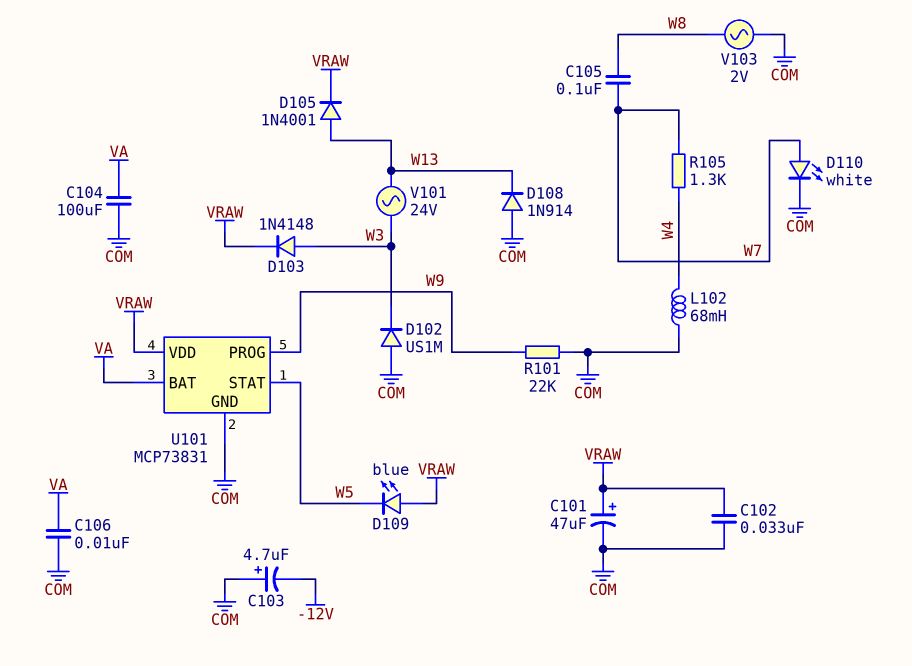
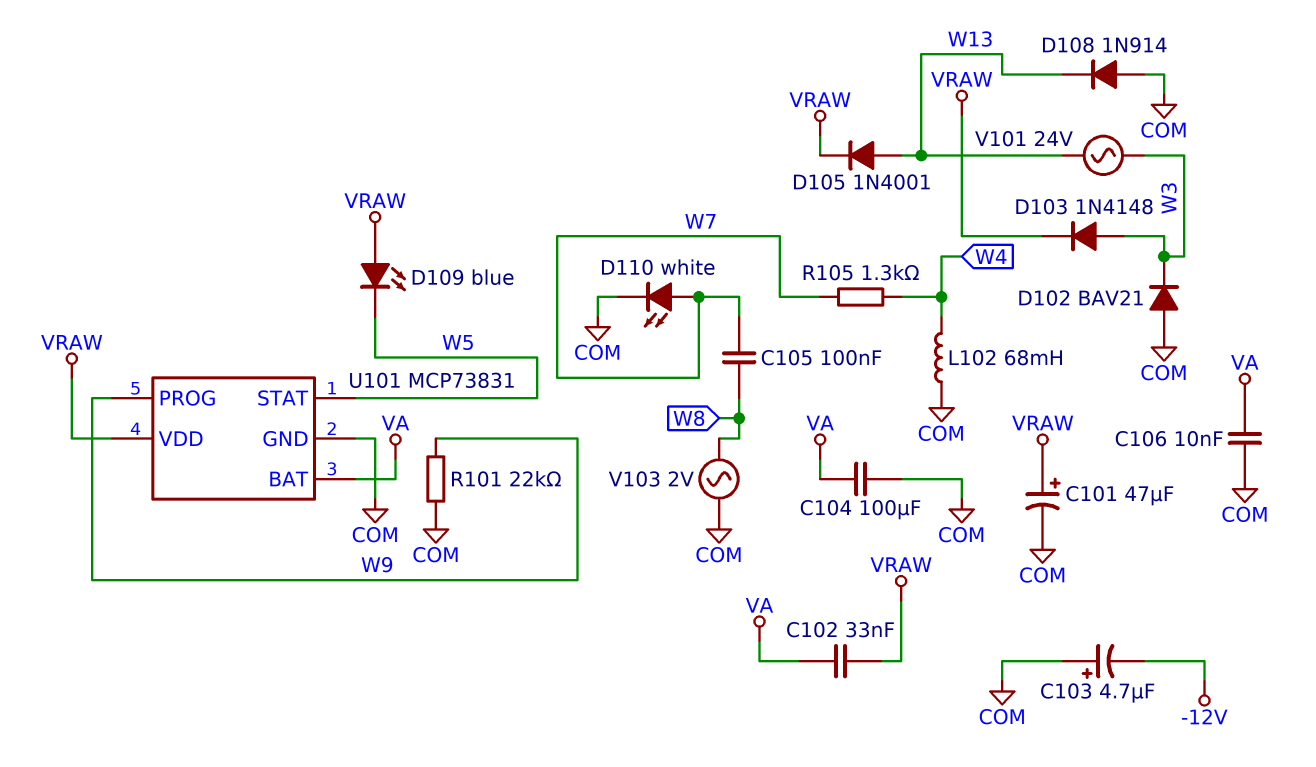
C102: 33nF (COM, VRAW) -> 33nF (VA, VRAW)
D102: diode US1M (A COM, K W3) -> diode BAV21 (A COM, K W3)

